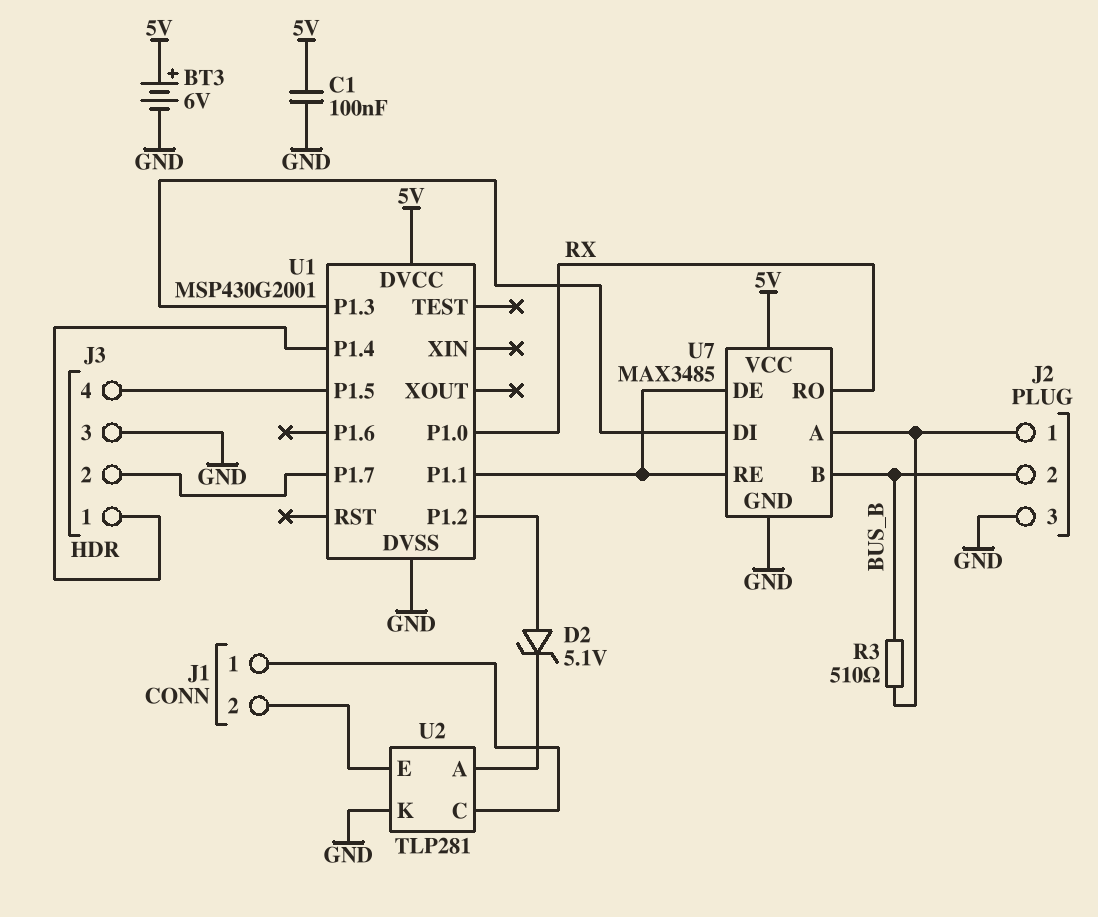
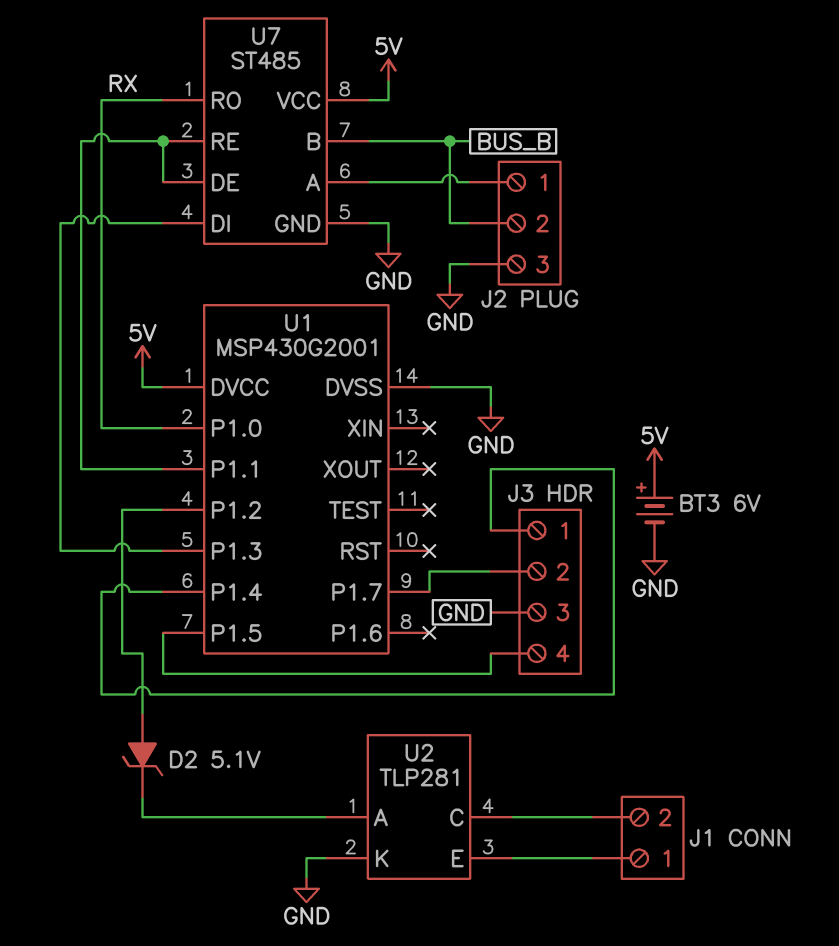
C1: 100nF (5V, GND) -> none
R3: 510 (BUS_B, J2/1) -> none
U2 pin C: J1/1 -> J1/2
U2 pin E: J1/2 -> J1/1
U7: MAX3485 -> ST485

